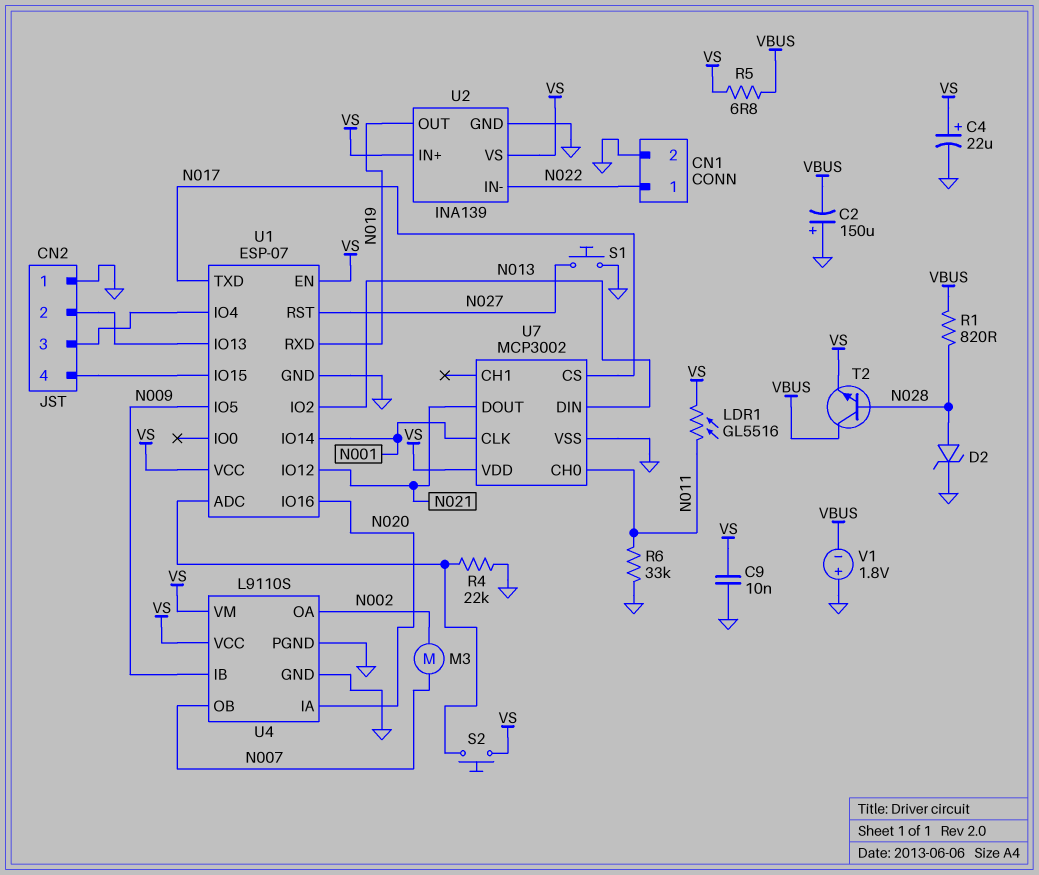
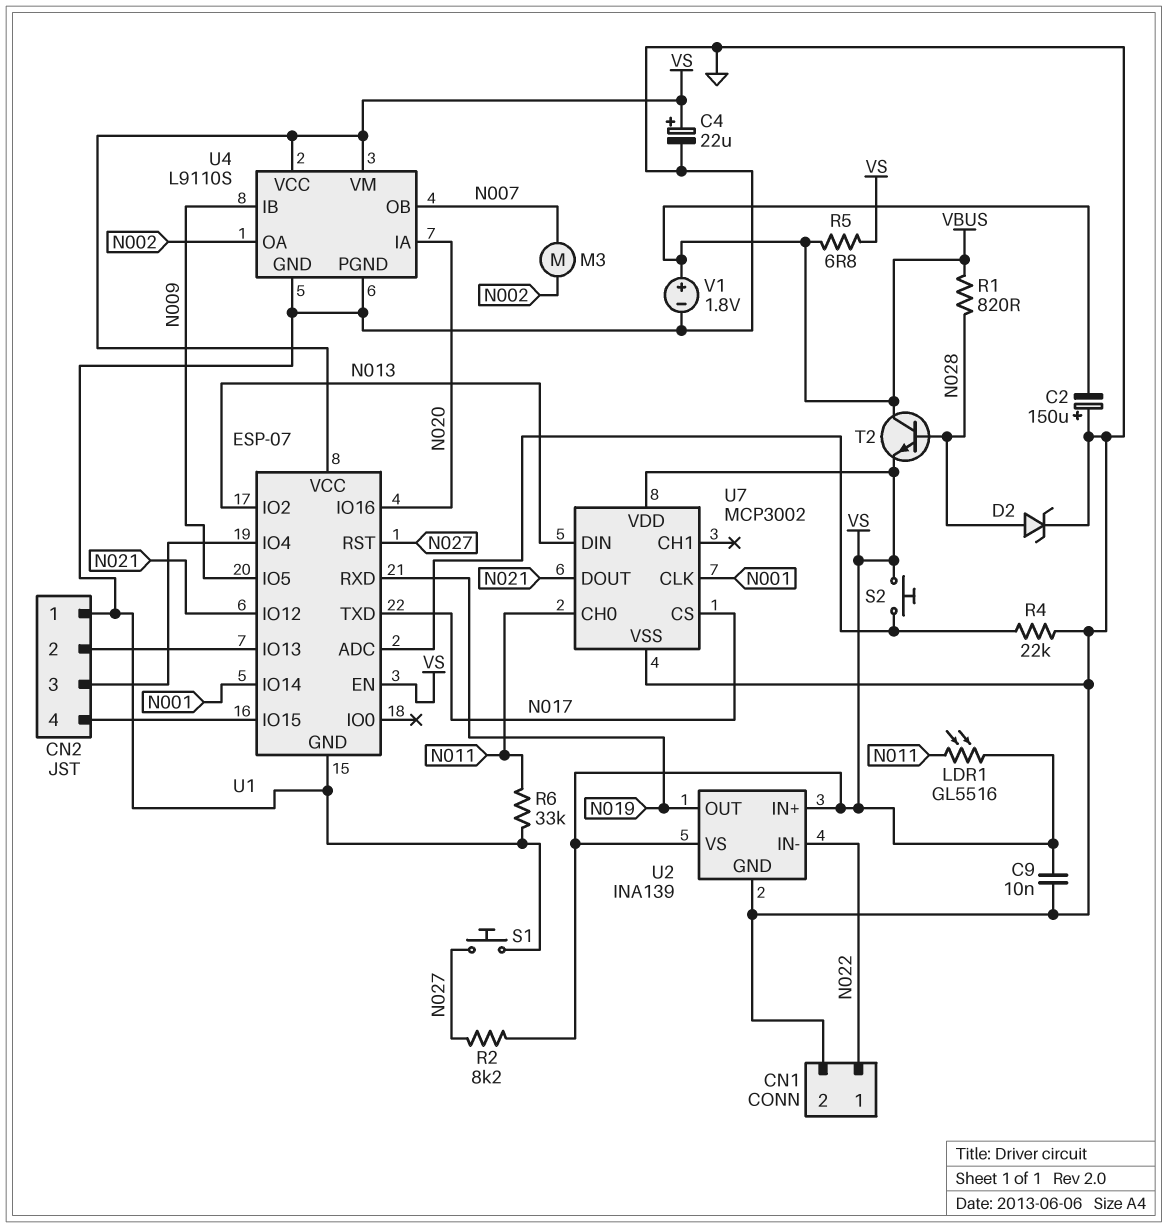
R2: none -> 8.2k (N027, VS)
V1: 1.8V (plus GND, minus VBUS) -> 1.8V (plus VBUS, minus GND)

